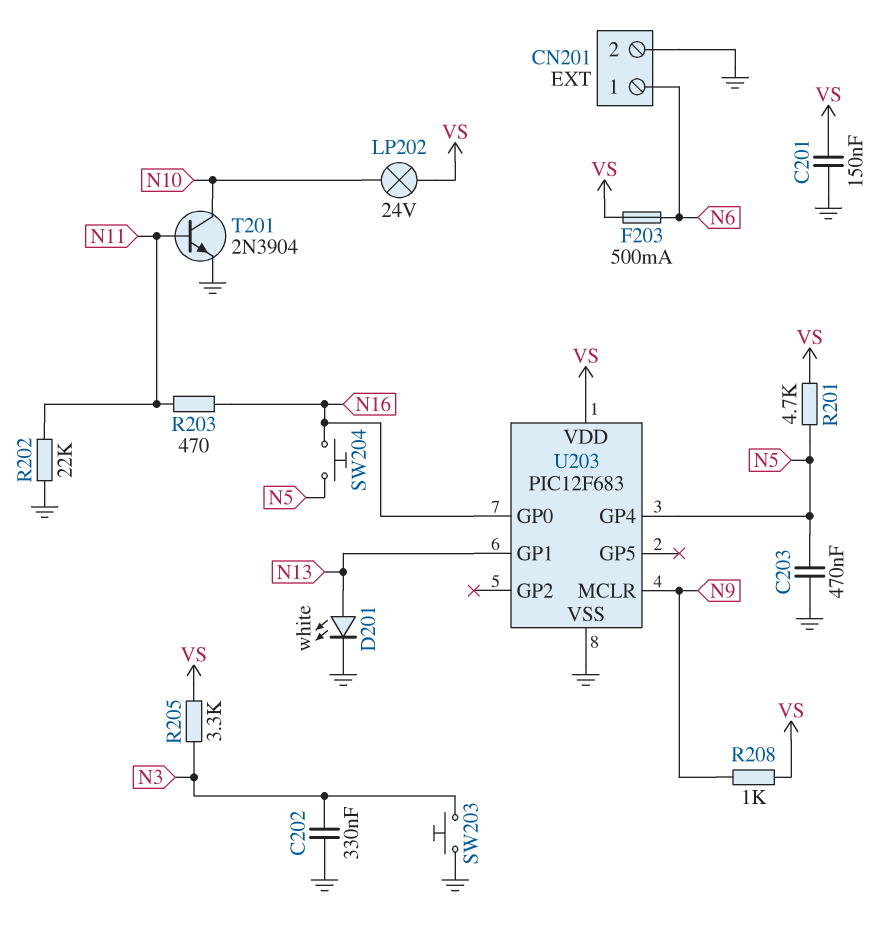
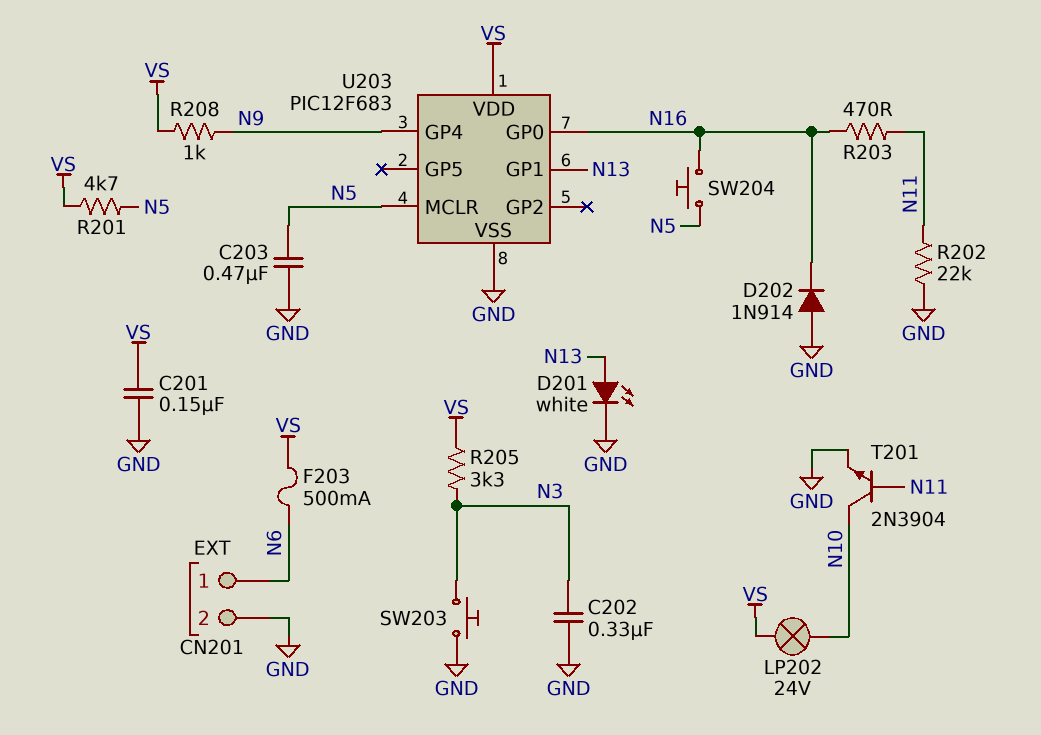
D202: none -> diode 1N914 (A GND, K N16)
U203 pin GP4: N5 -> N9
U203 pin MCLR: N9 -> N5

